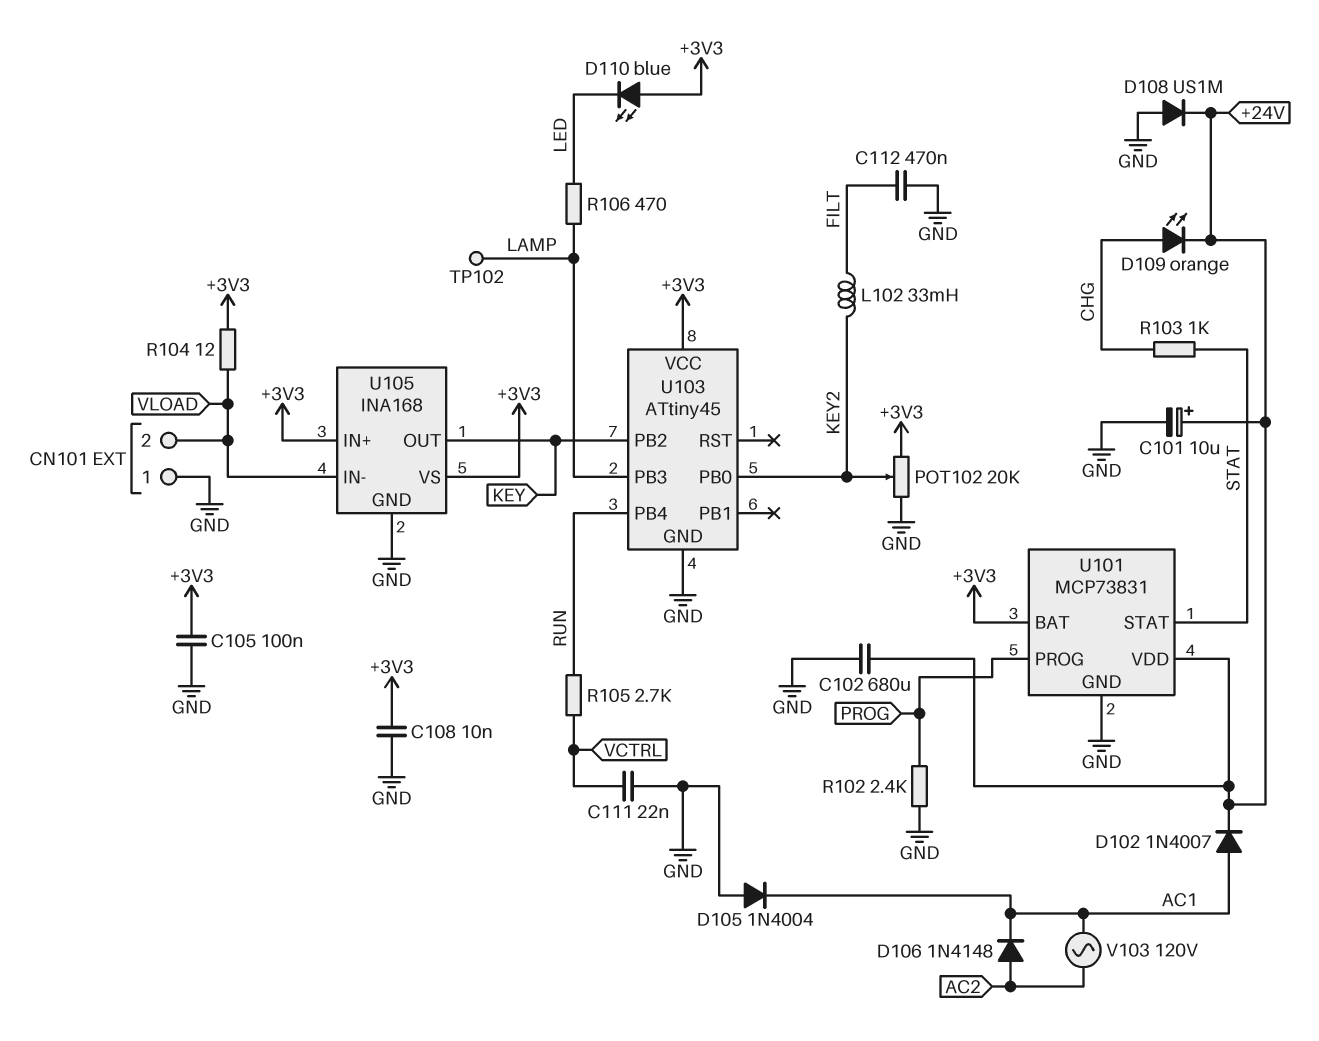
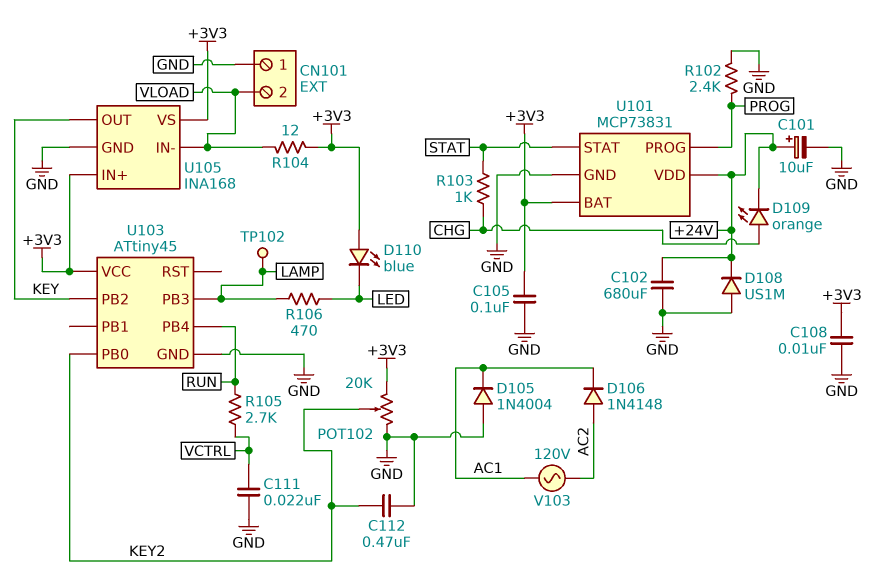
C112: 470nF (FILT, GND) -> 470nF (GND, KEY2)
D102: diode 1N4007 (A AC1, K +24V) -> none
L102: 33mH (FILT, KEY2) -> none

